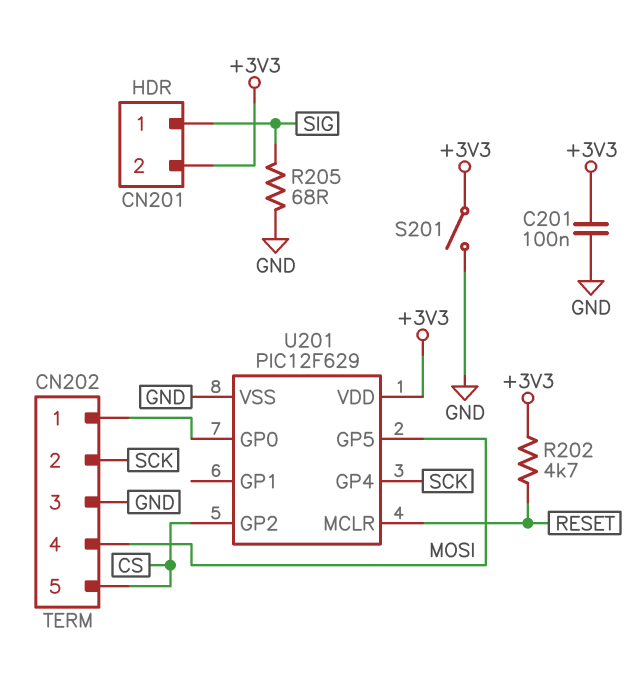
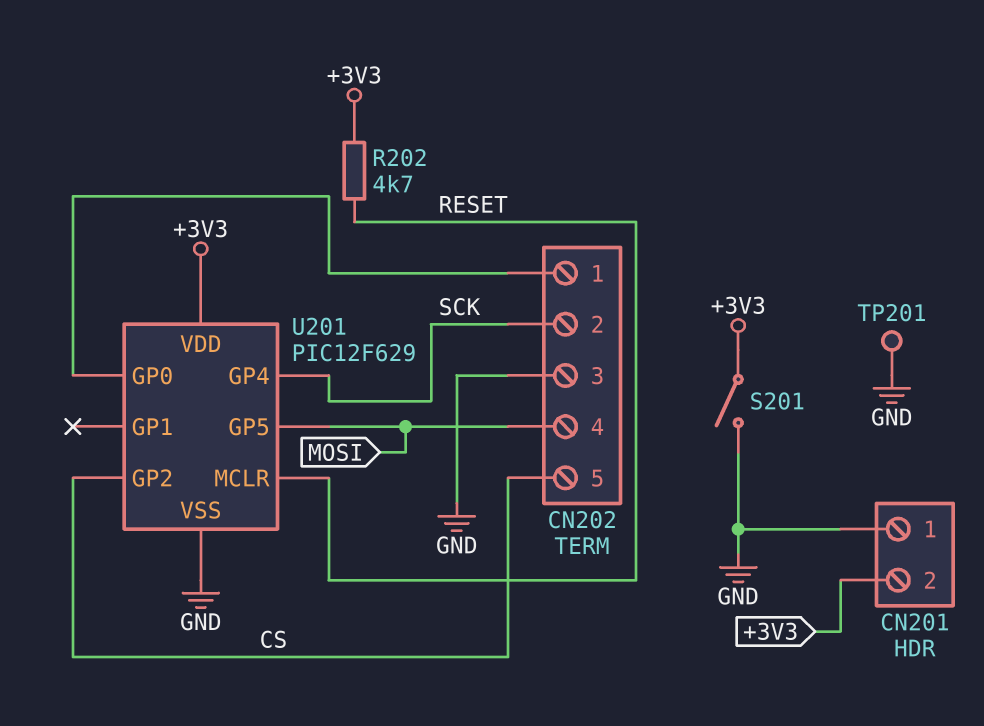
C201: 100nF (+3V3, GND) -> none
CN201 pin 1: SIG -> GND
R205: 68 (GND, SIG) -> none
TP201: none -> test point (GND)

